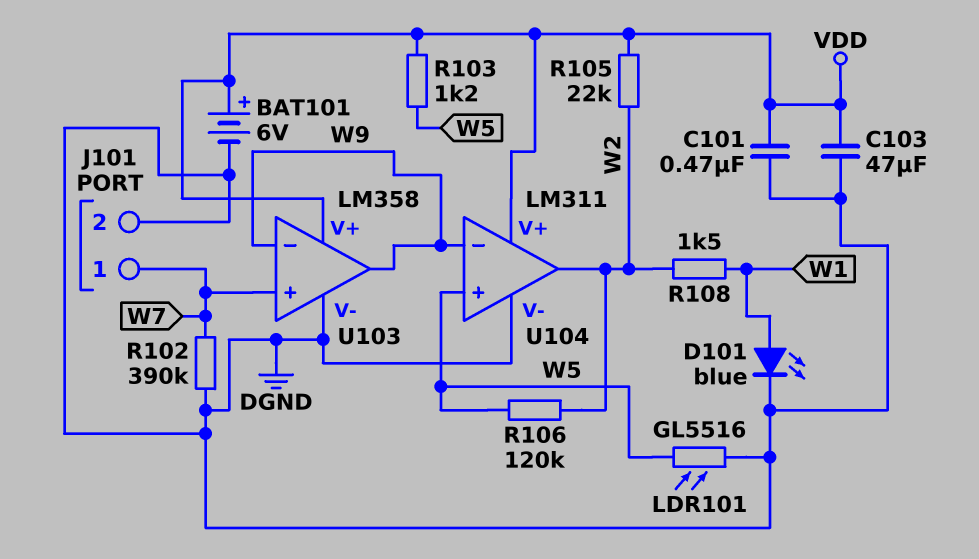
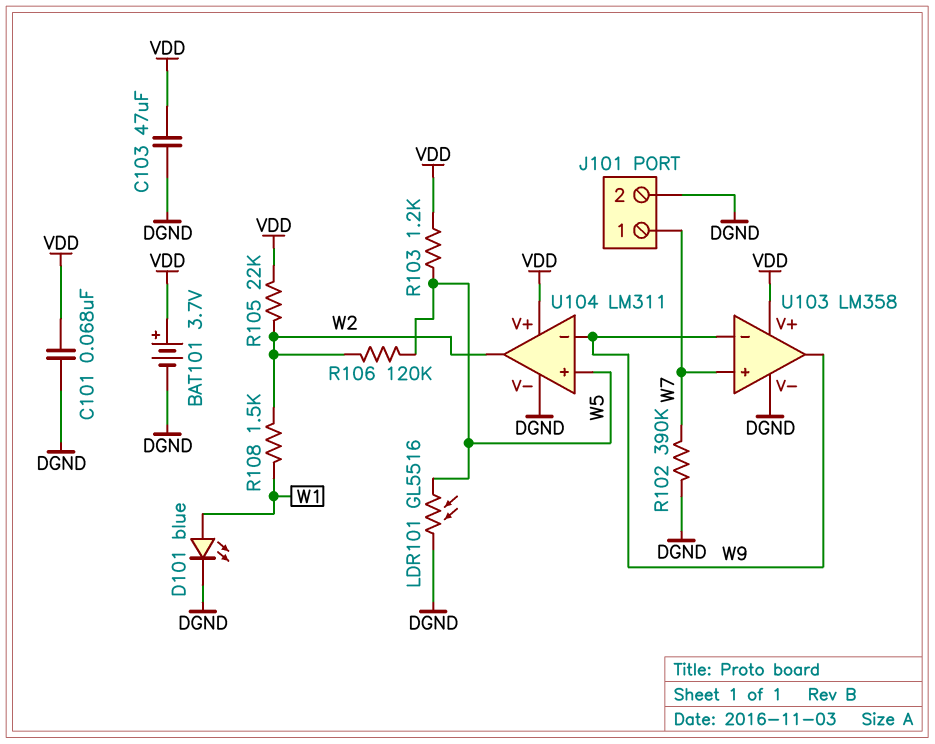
BAT101: 6V (plus VDD, minus DGND) -> 3.7V (plus VDD, minus DGND)
C101: 470nF (DGND, VDD) -> 68nF (DGND, VDD)

